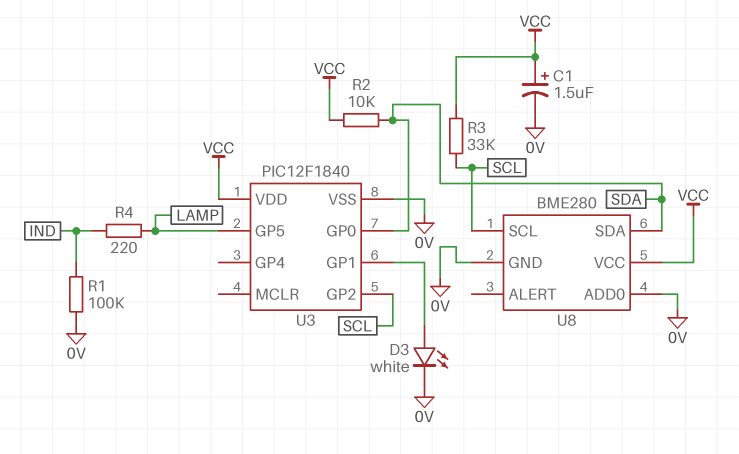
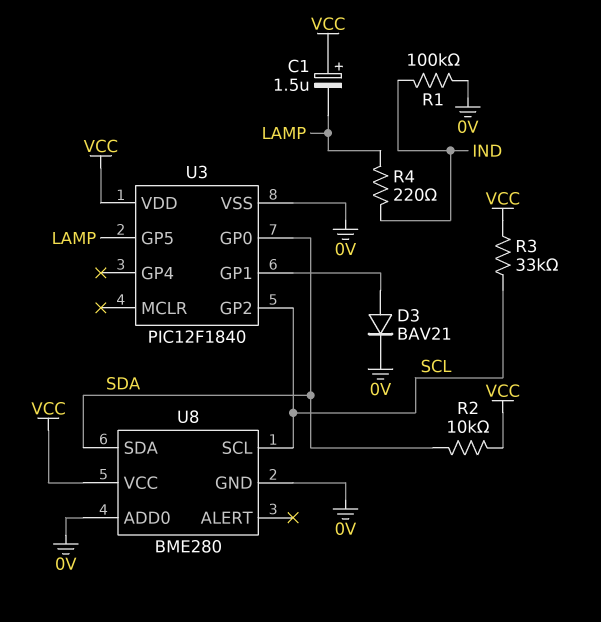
C1: 1.5uF (plus VCC, minus 0V) -> 1.5uF (plus VCC, minus LAMP)
D3: LED white (A U3/GP1, K 0V) -> diode BAV21 (A U3/GP1, K 0V)

